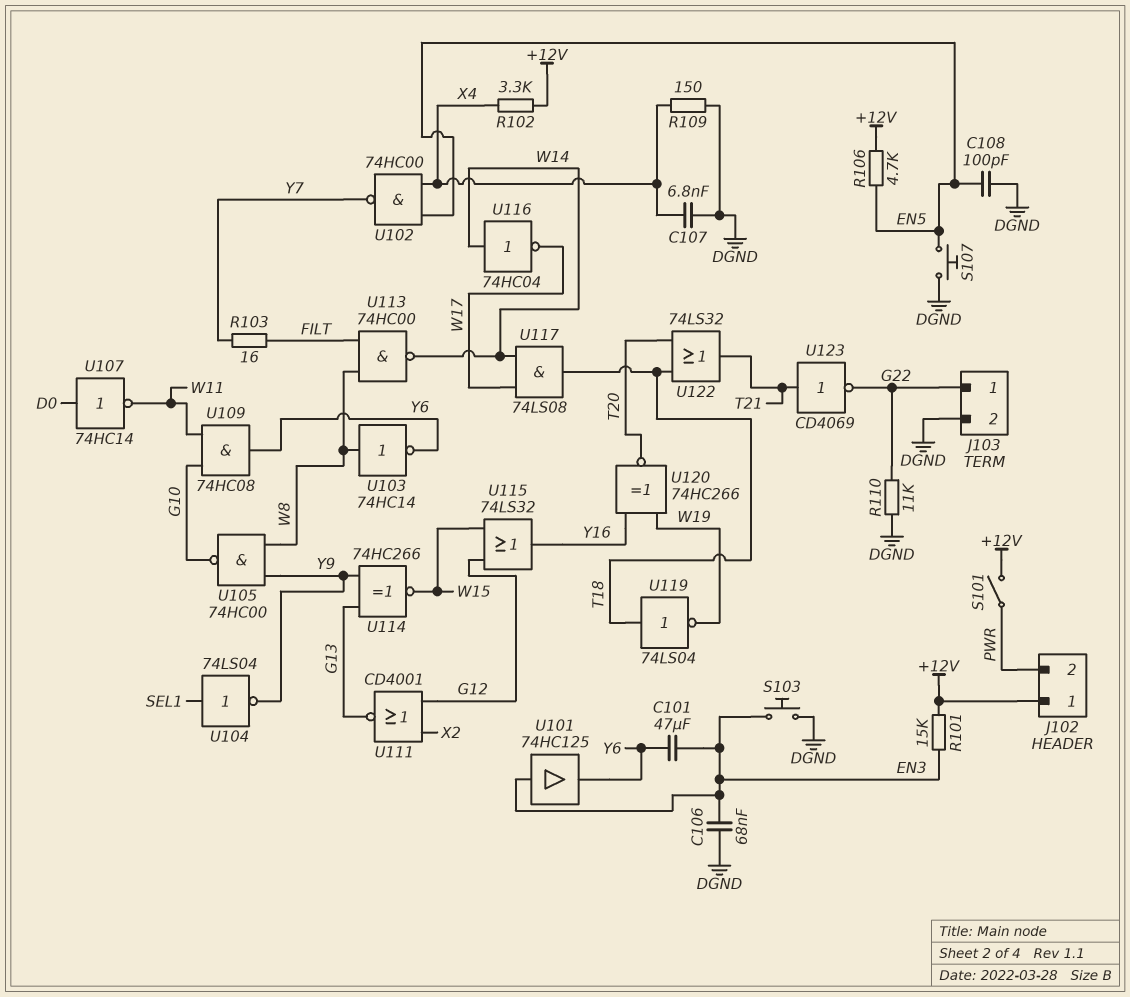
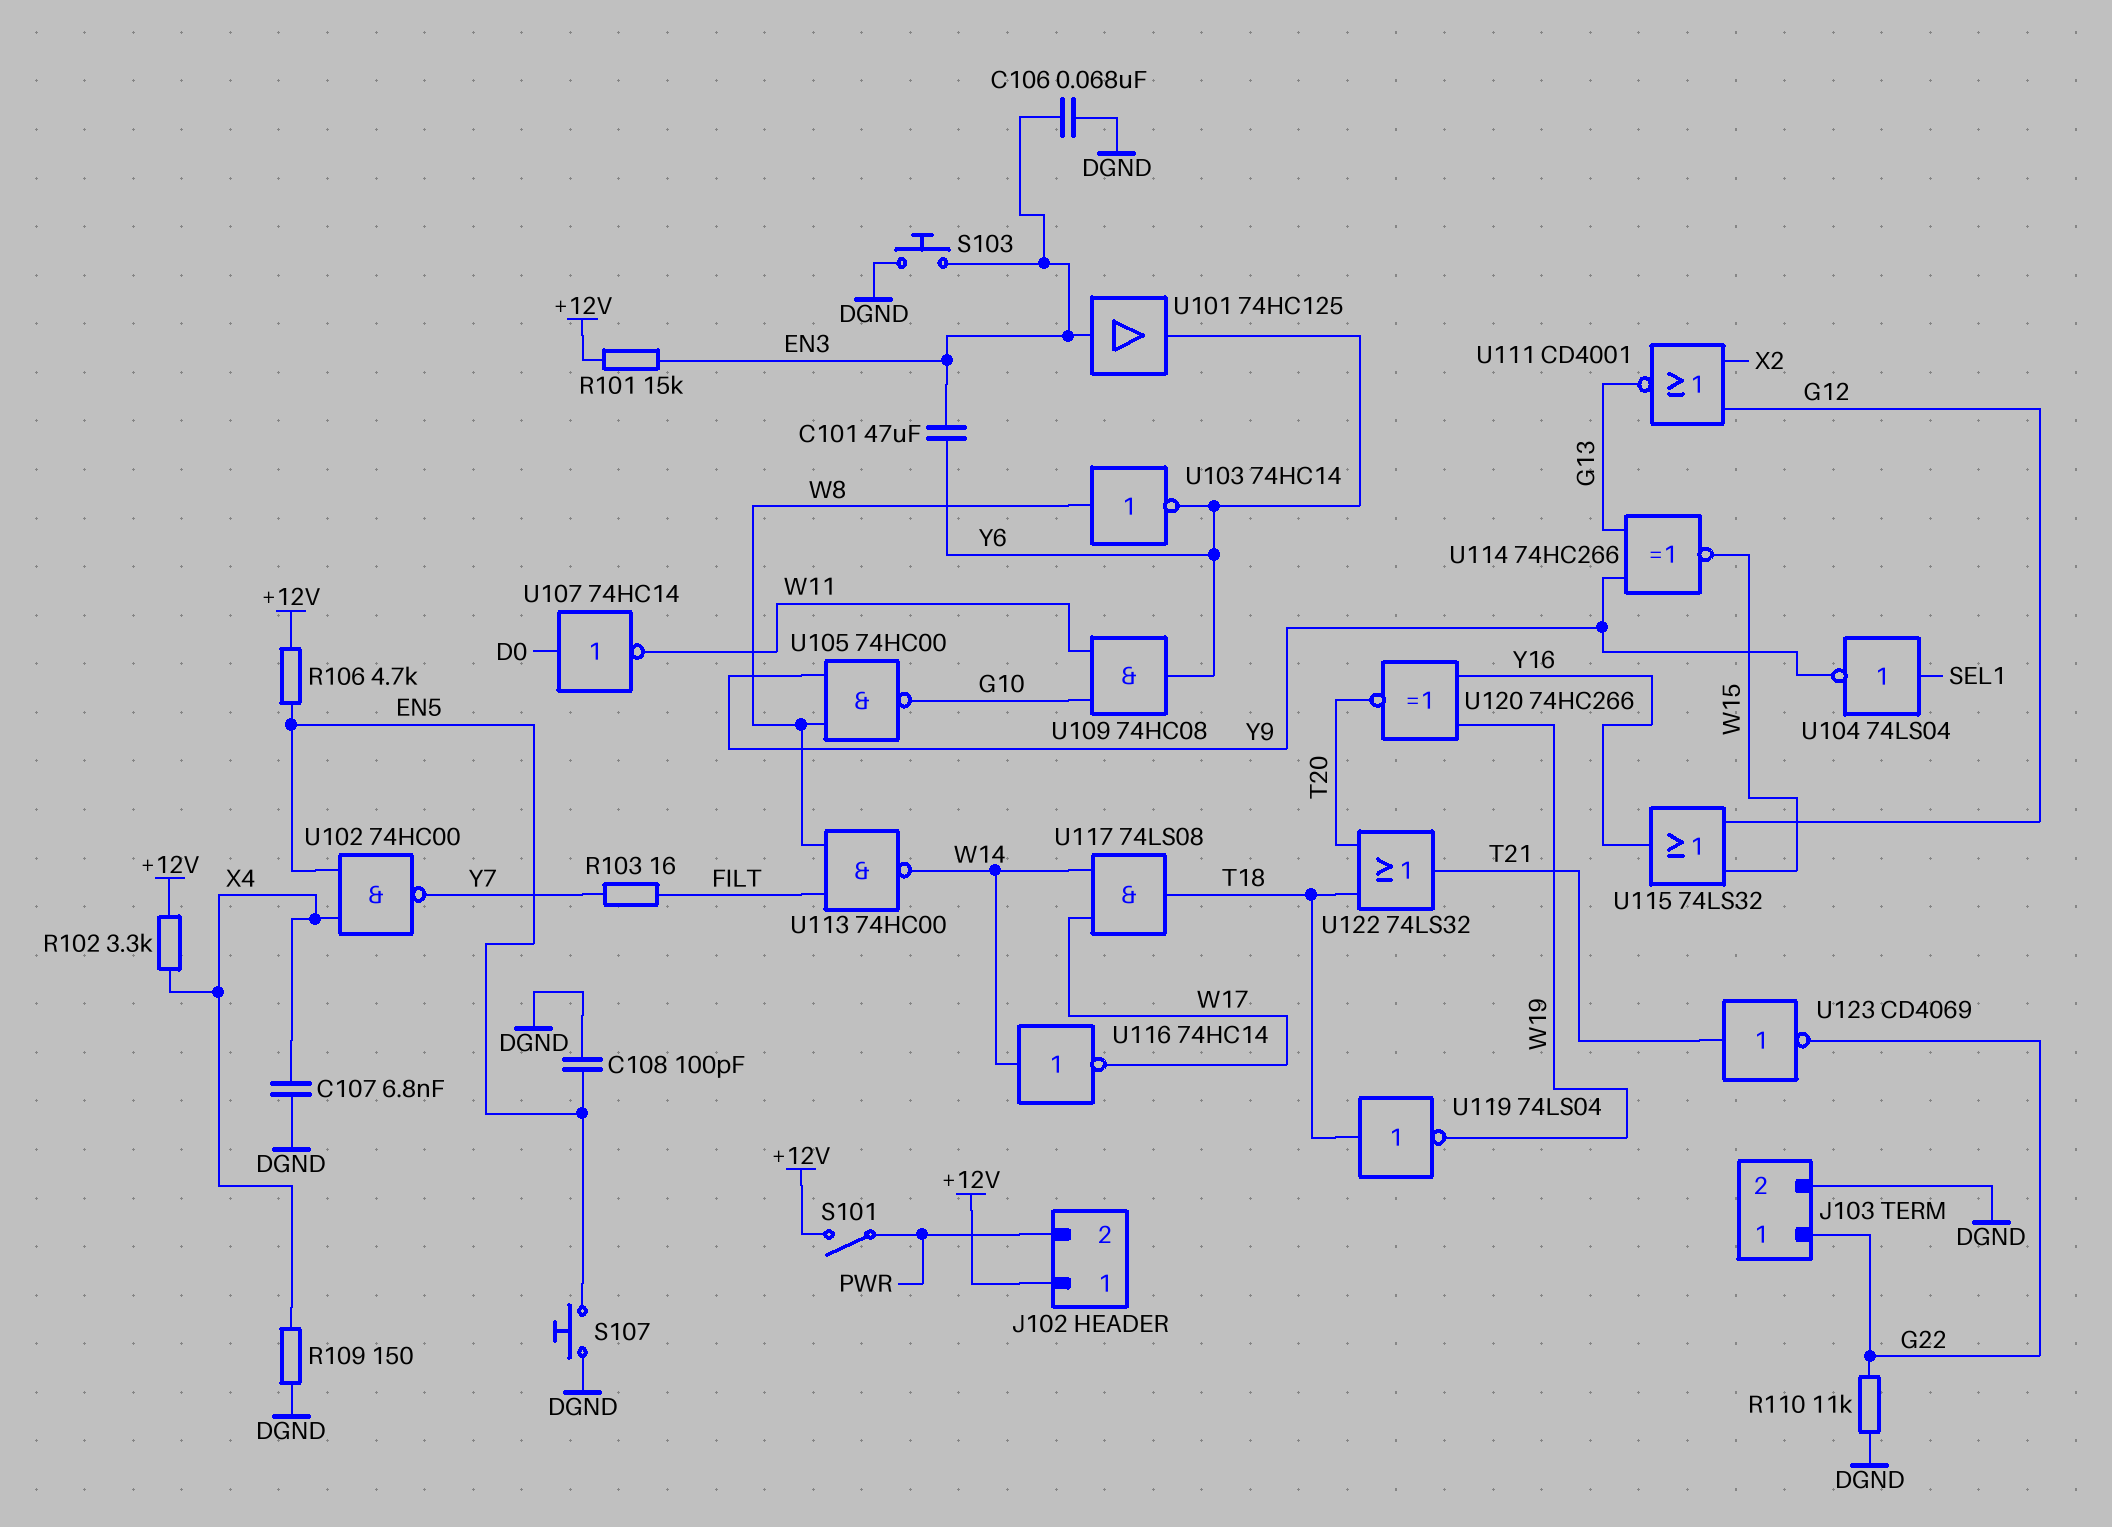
U116: NOT 74HC04 (in W14, out W17) -> NOT 74HC14 (in W14, out W17)

